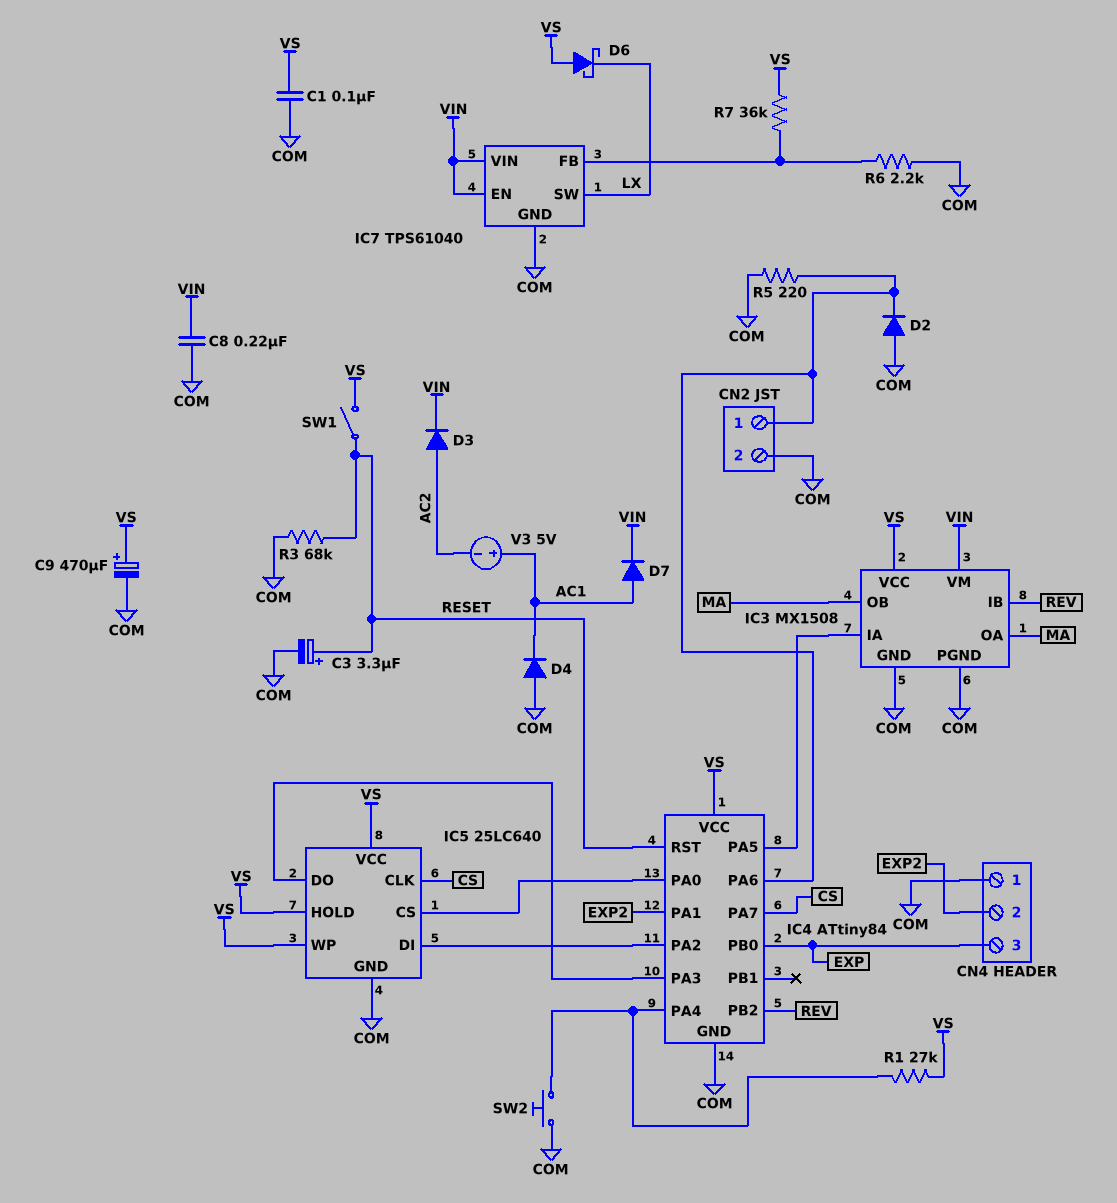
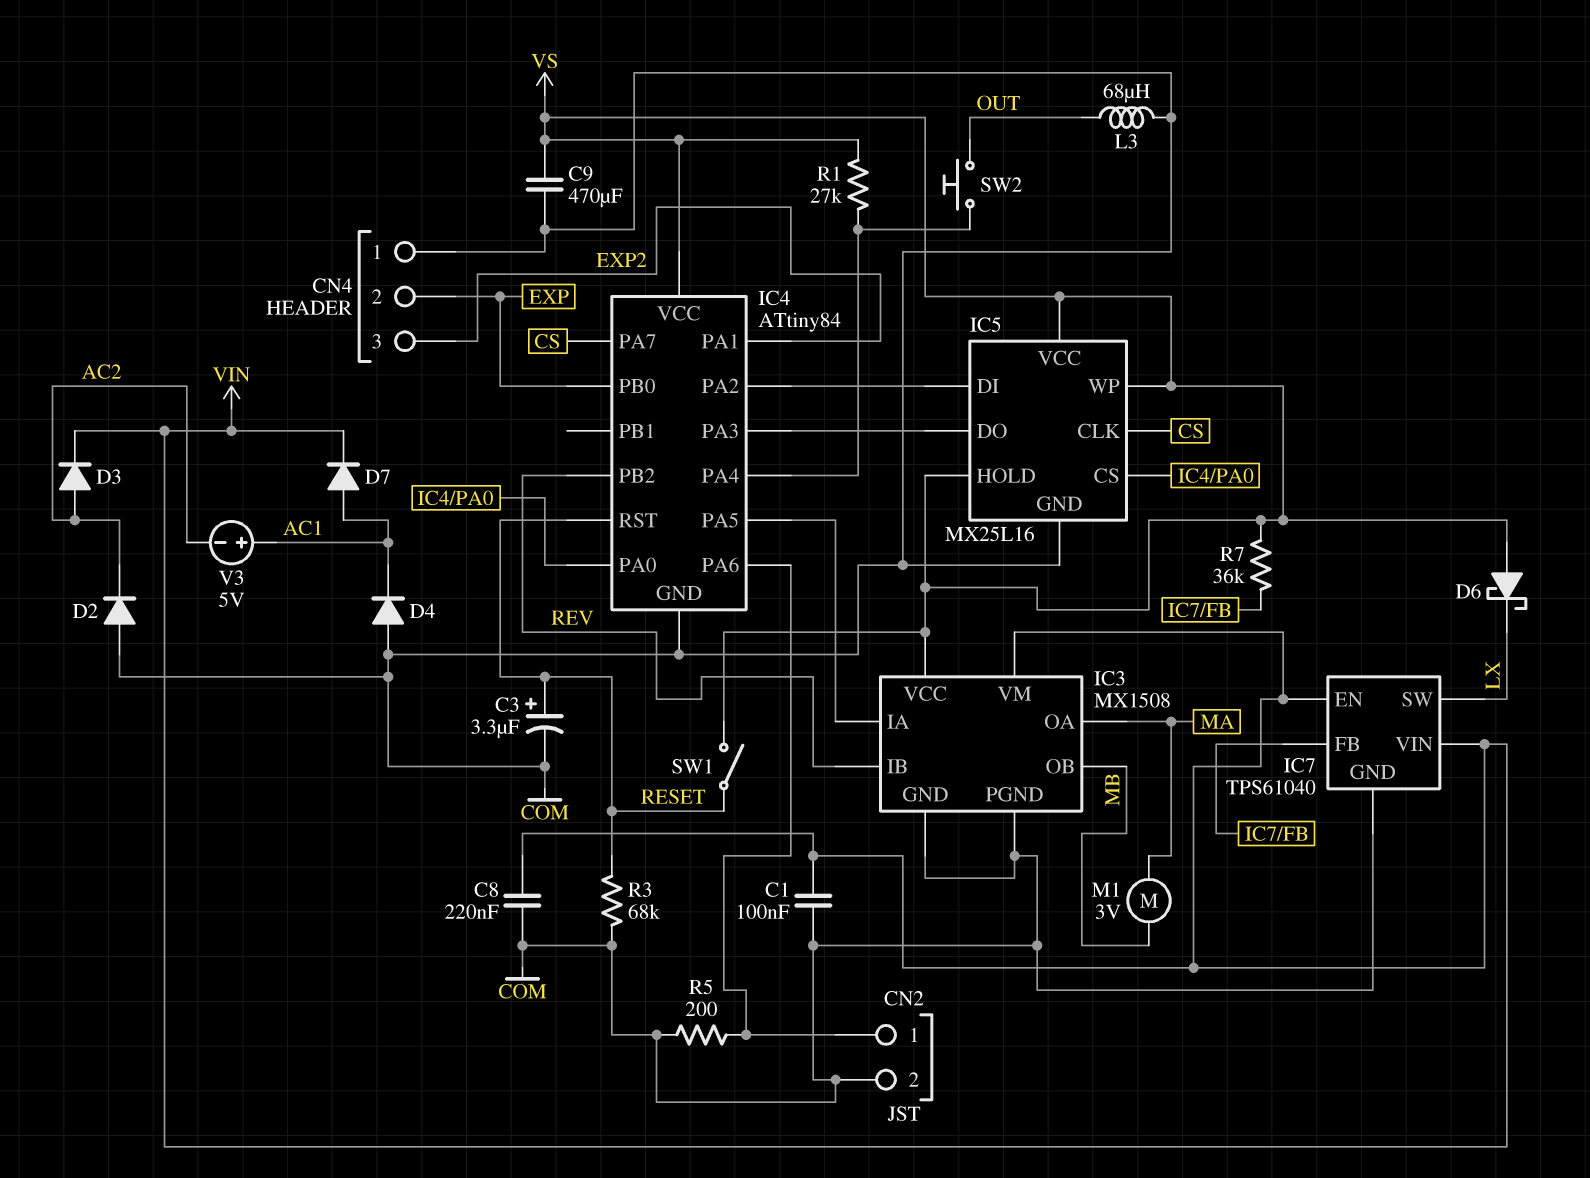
C1: 100nF (COM, VS) -> 100nF (COM, VIN)
C9: 470uF (plus VS, minus COM) -> 470uF (COM, VS)
CN4 pin 2: EXP2 -> EXP
CN4 pin 3: EXP -> EXP2
D2: diode (A COM, K CN2/1) -> diode (A COM, K AC2)
IC3 pin OB: MA -> MB
IC5: 25LC640 -> MX25L16
L3: none -> 68uH (COM, OUT)
M1: none -> motor 3V (MA, MB)
R5: 220 (CN2/1, COM) -> 200 (CN2/1, COM)
R6: 2.2k (COM, IC7/FB) -> none
SW2: button (COM, IC4/PA4) -> button (IC4/PA4, OUT)

